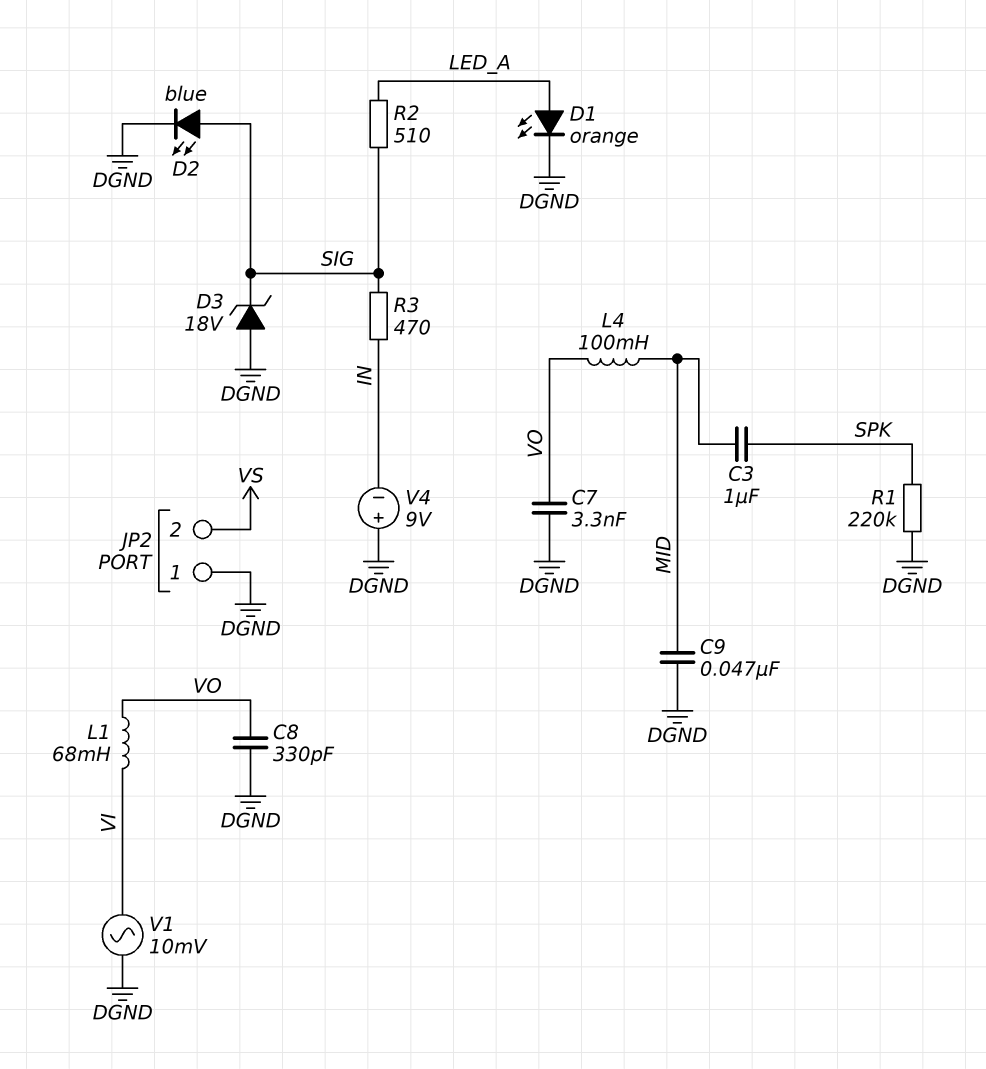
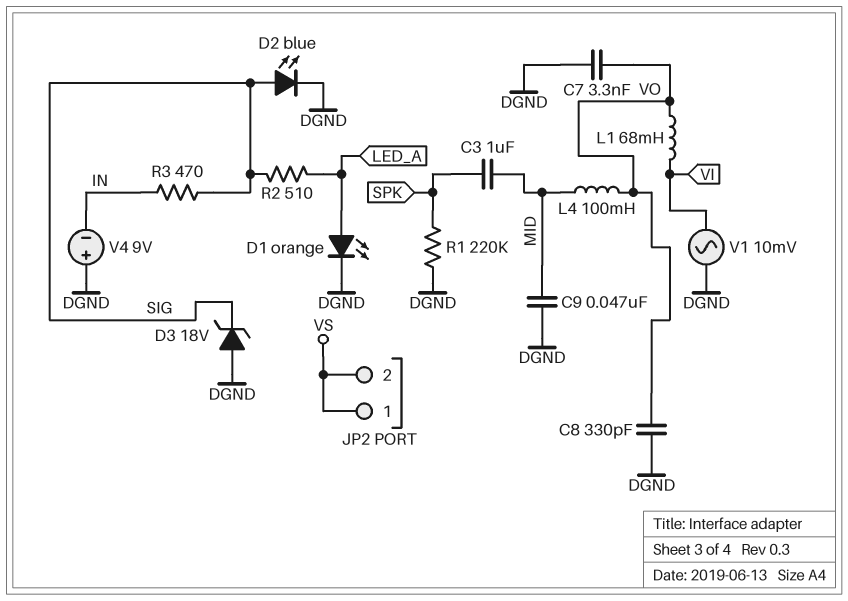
JP2 pin 1: DGND -> VS

